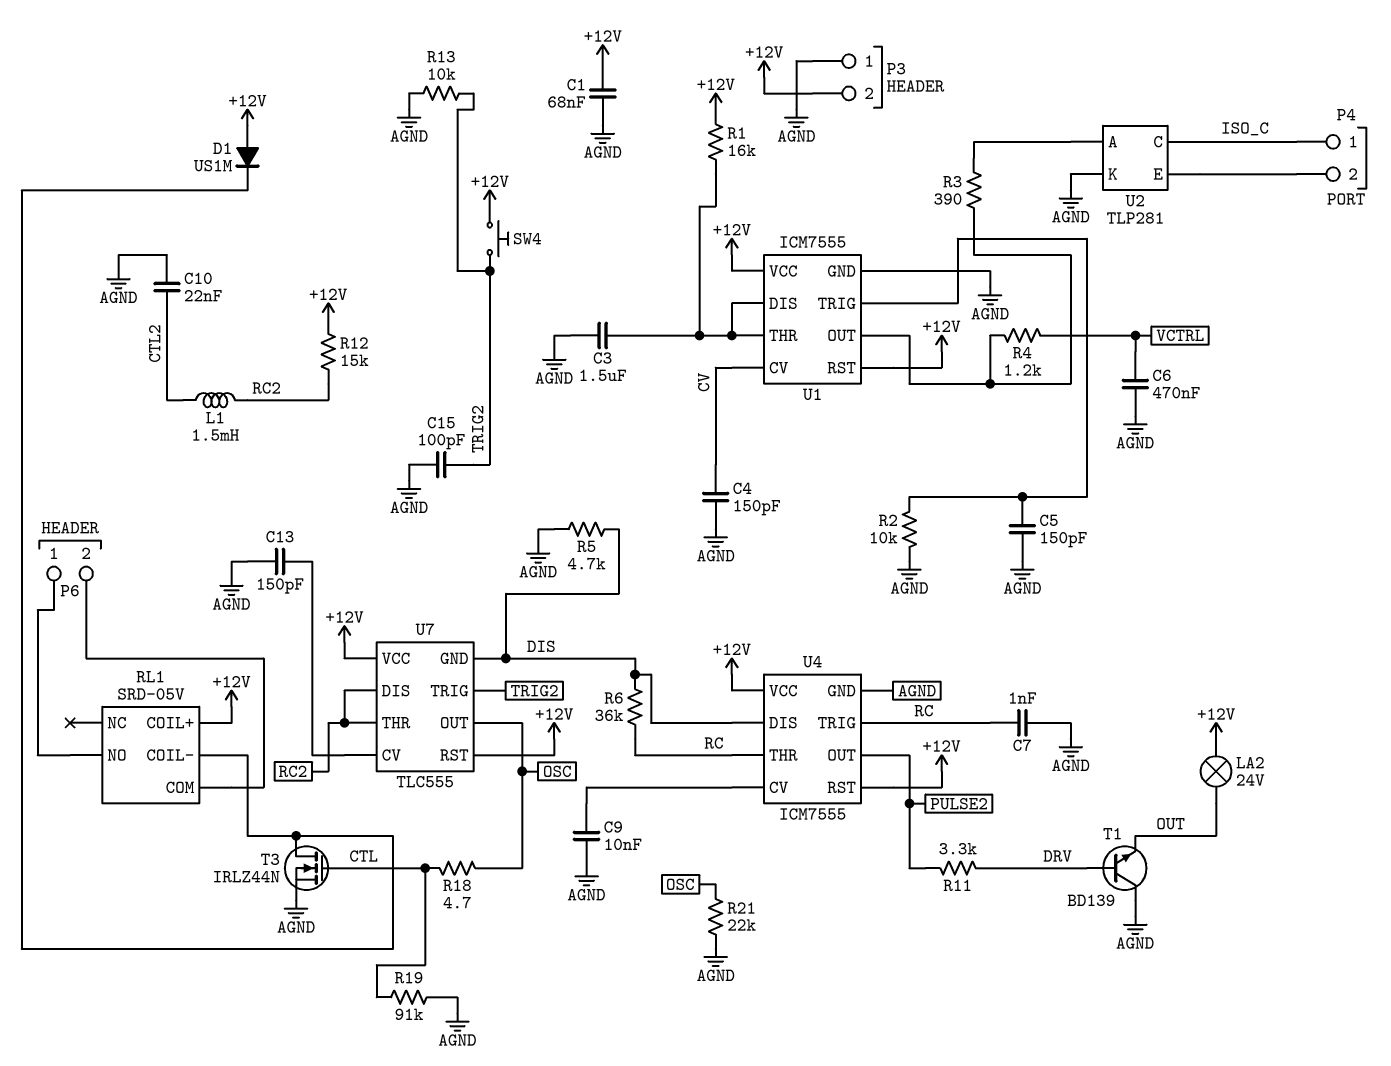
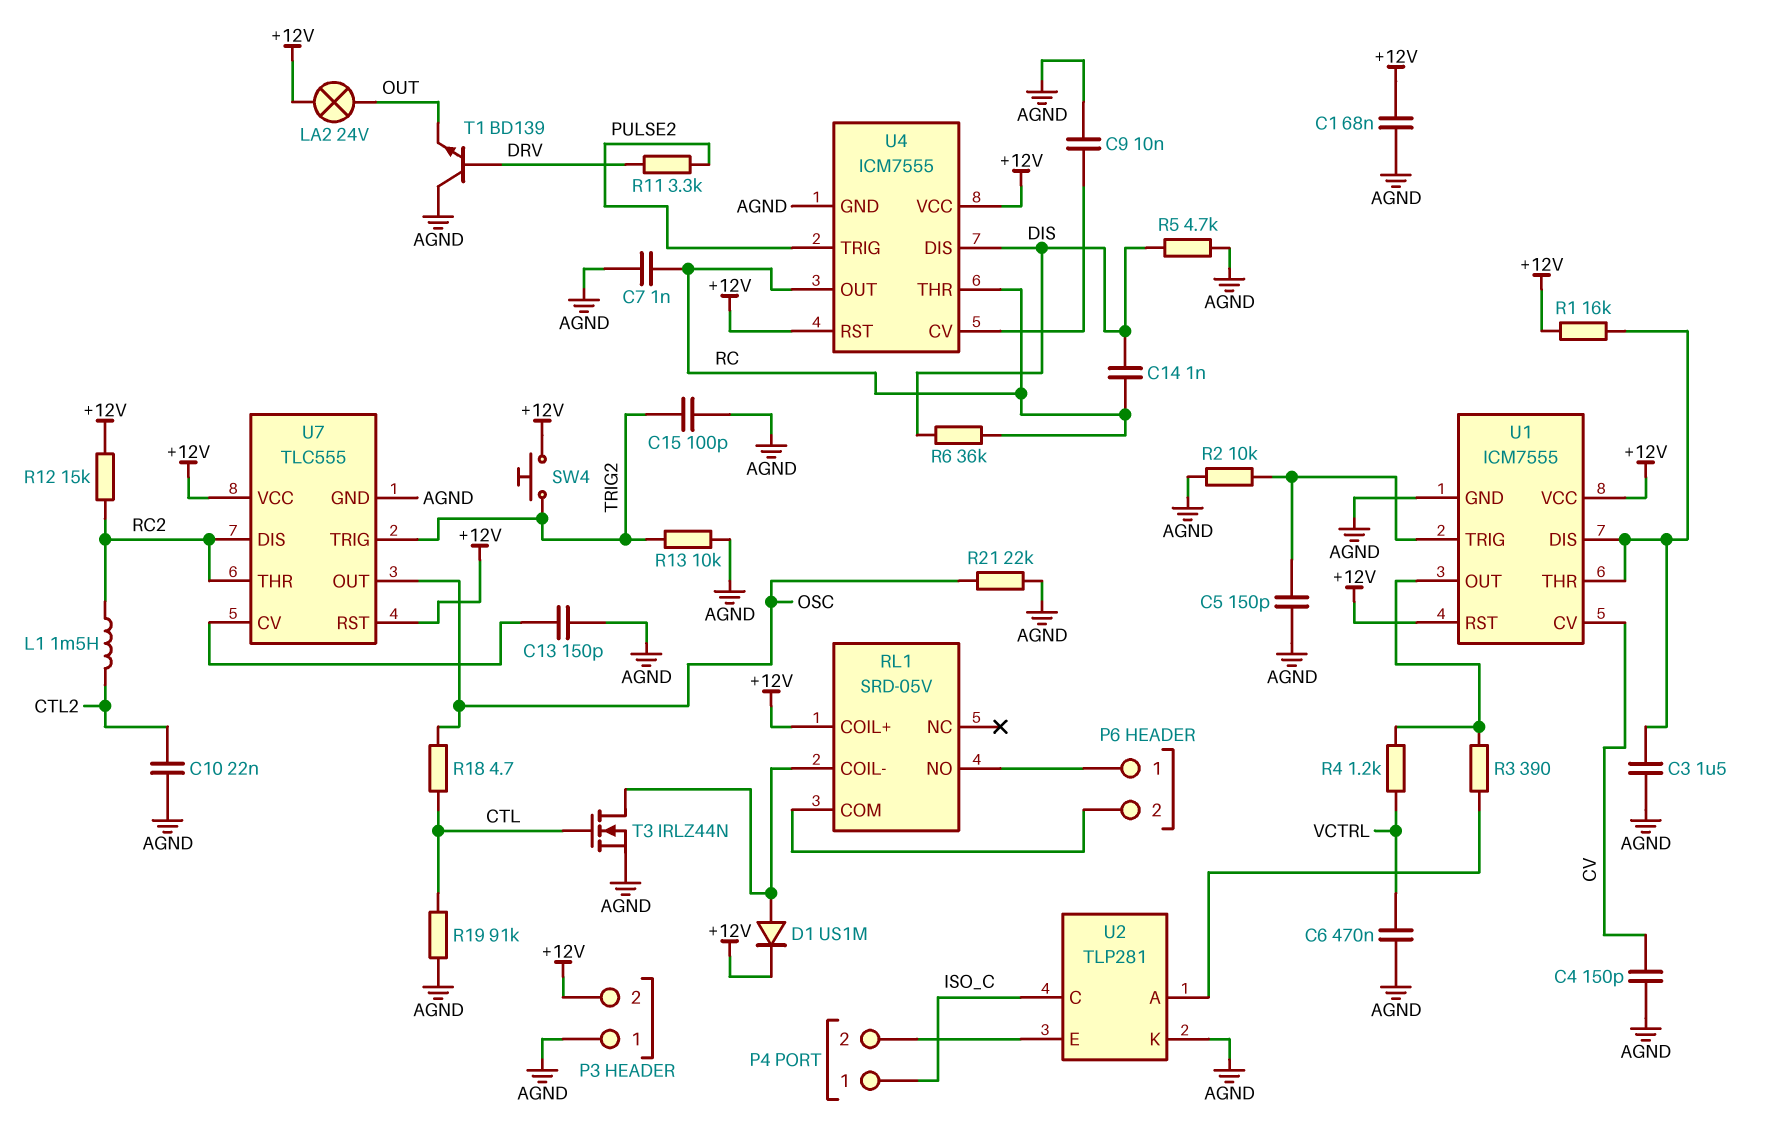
C14: none -> 1nF (DIS, RC)
D1: diode US1M (A +12V, K RL1/COIL-) -> diode US1M (A RL1/COIL-, K +12V)
U4 pin OUT: PULSE2 -> RC
U4 pin TRIG: RC -> PULSE2
U7 pin GND: DIS -> AGND

